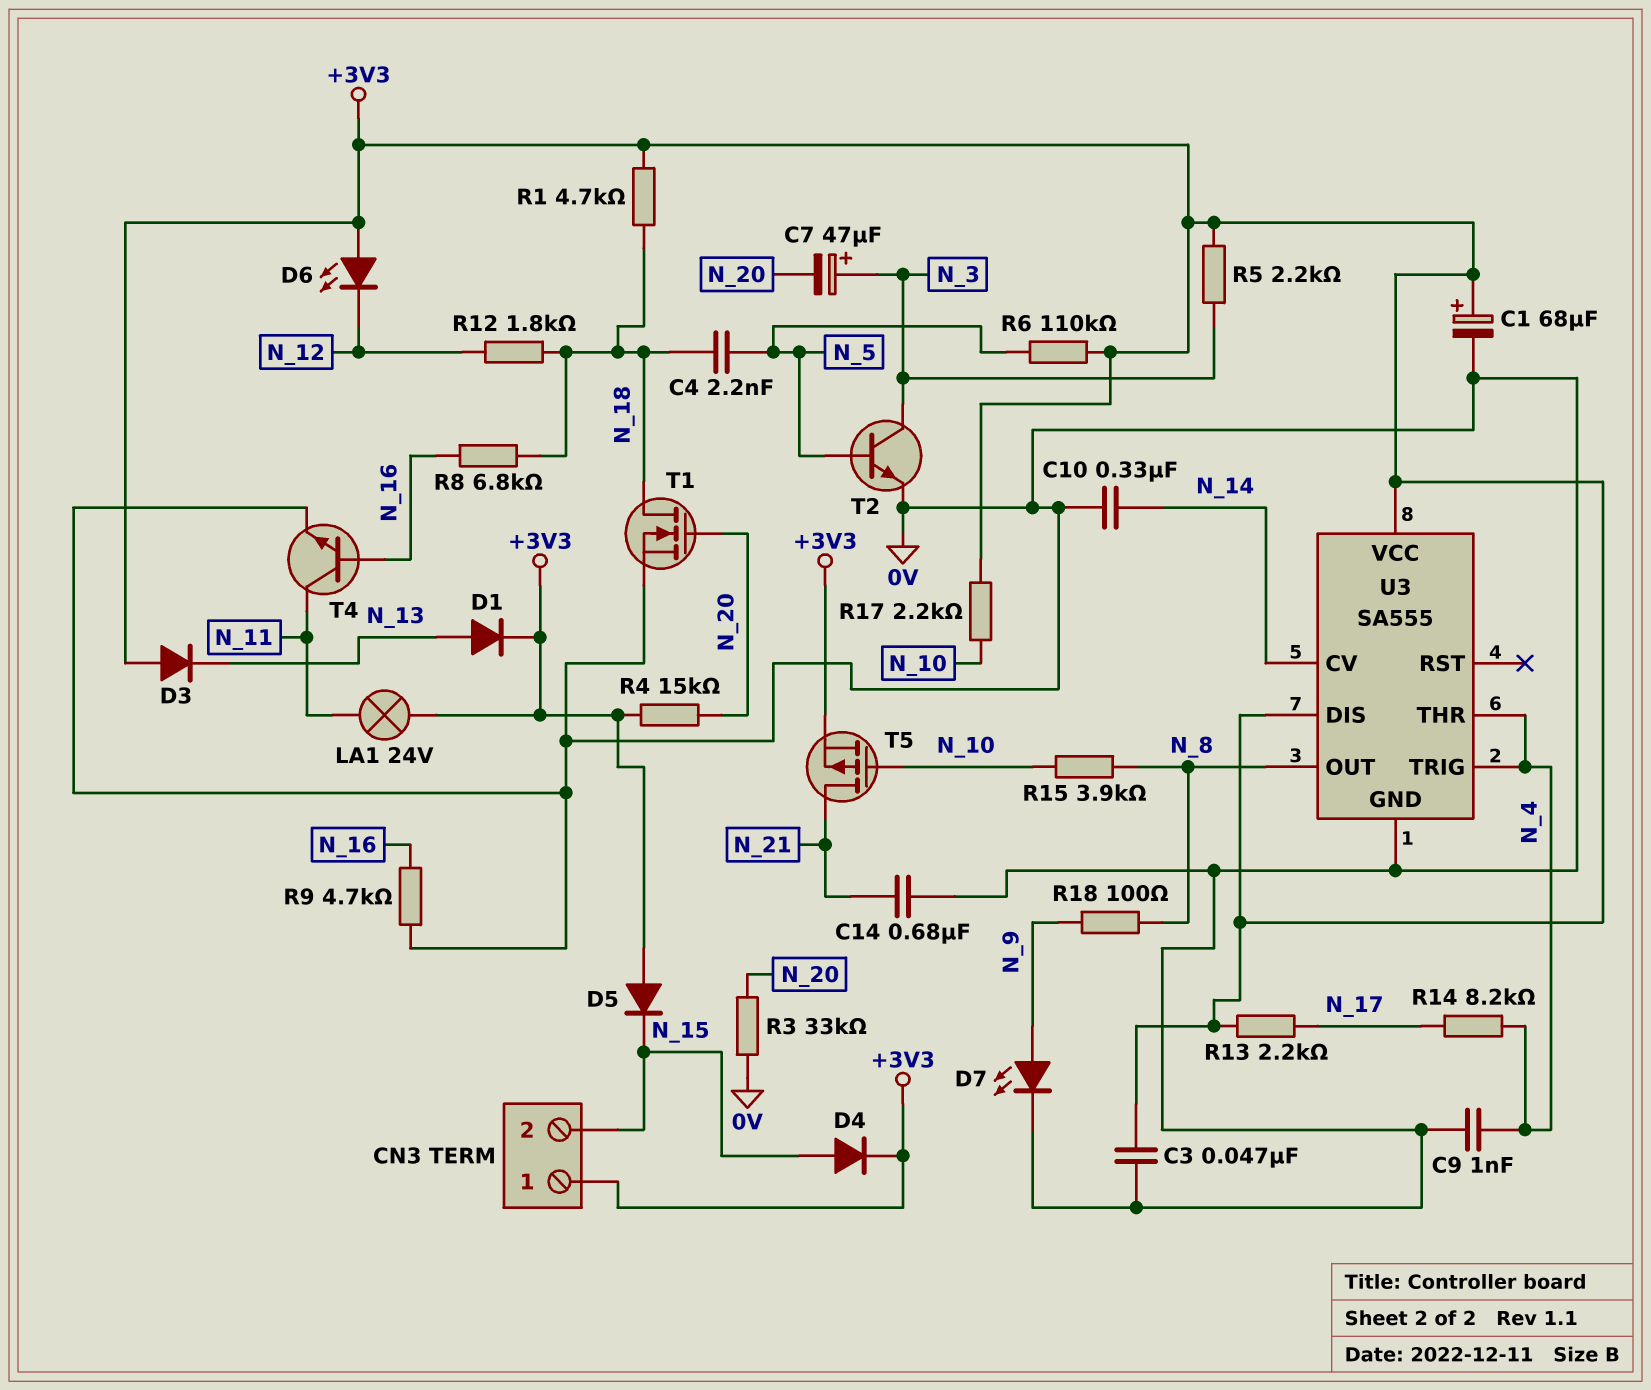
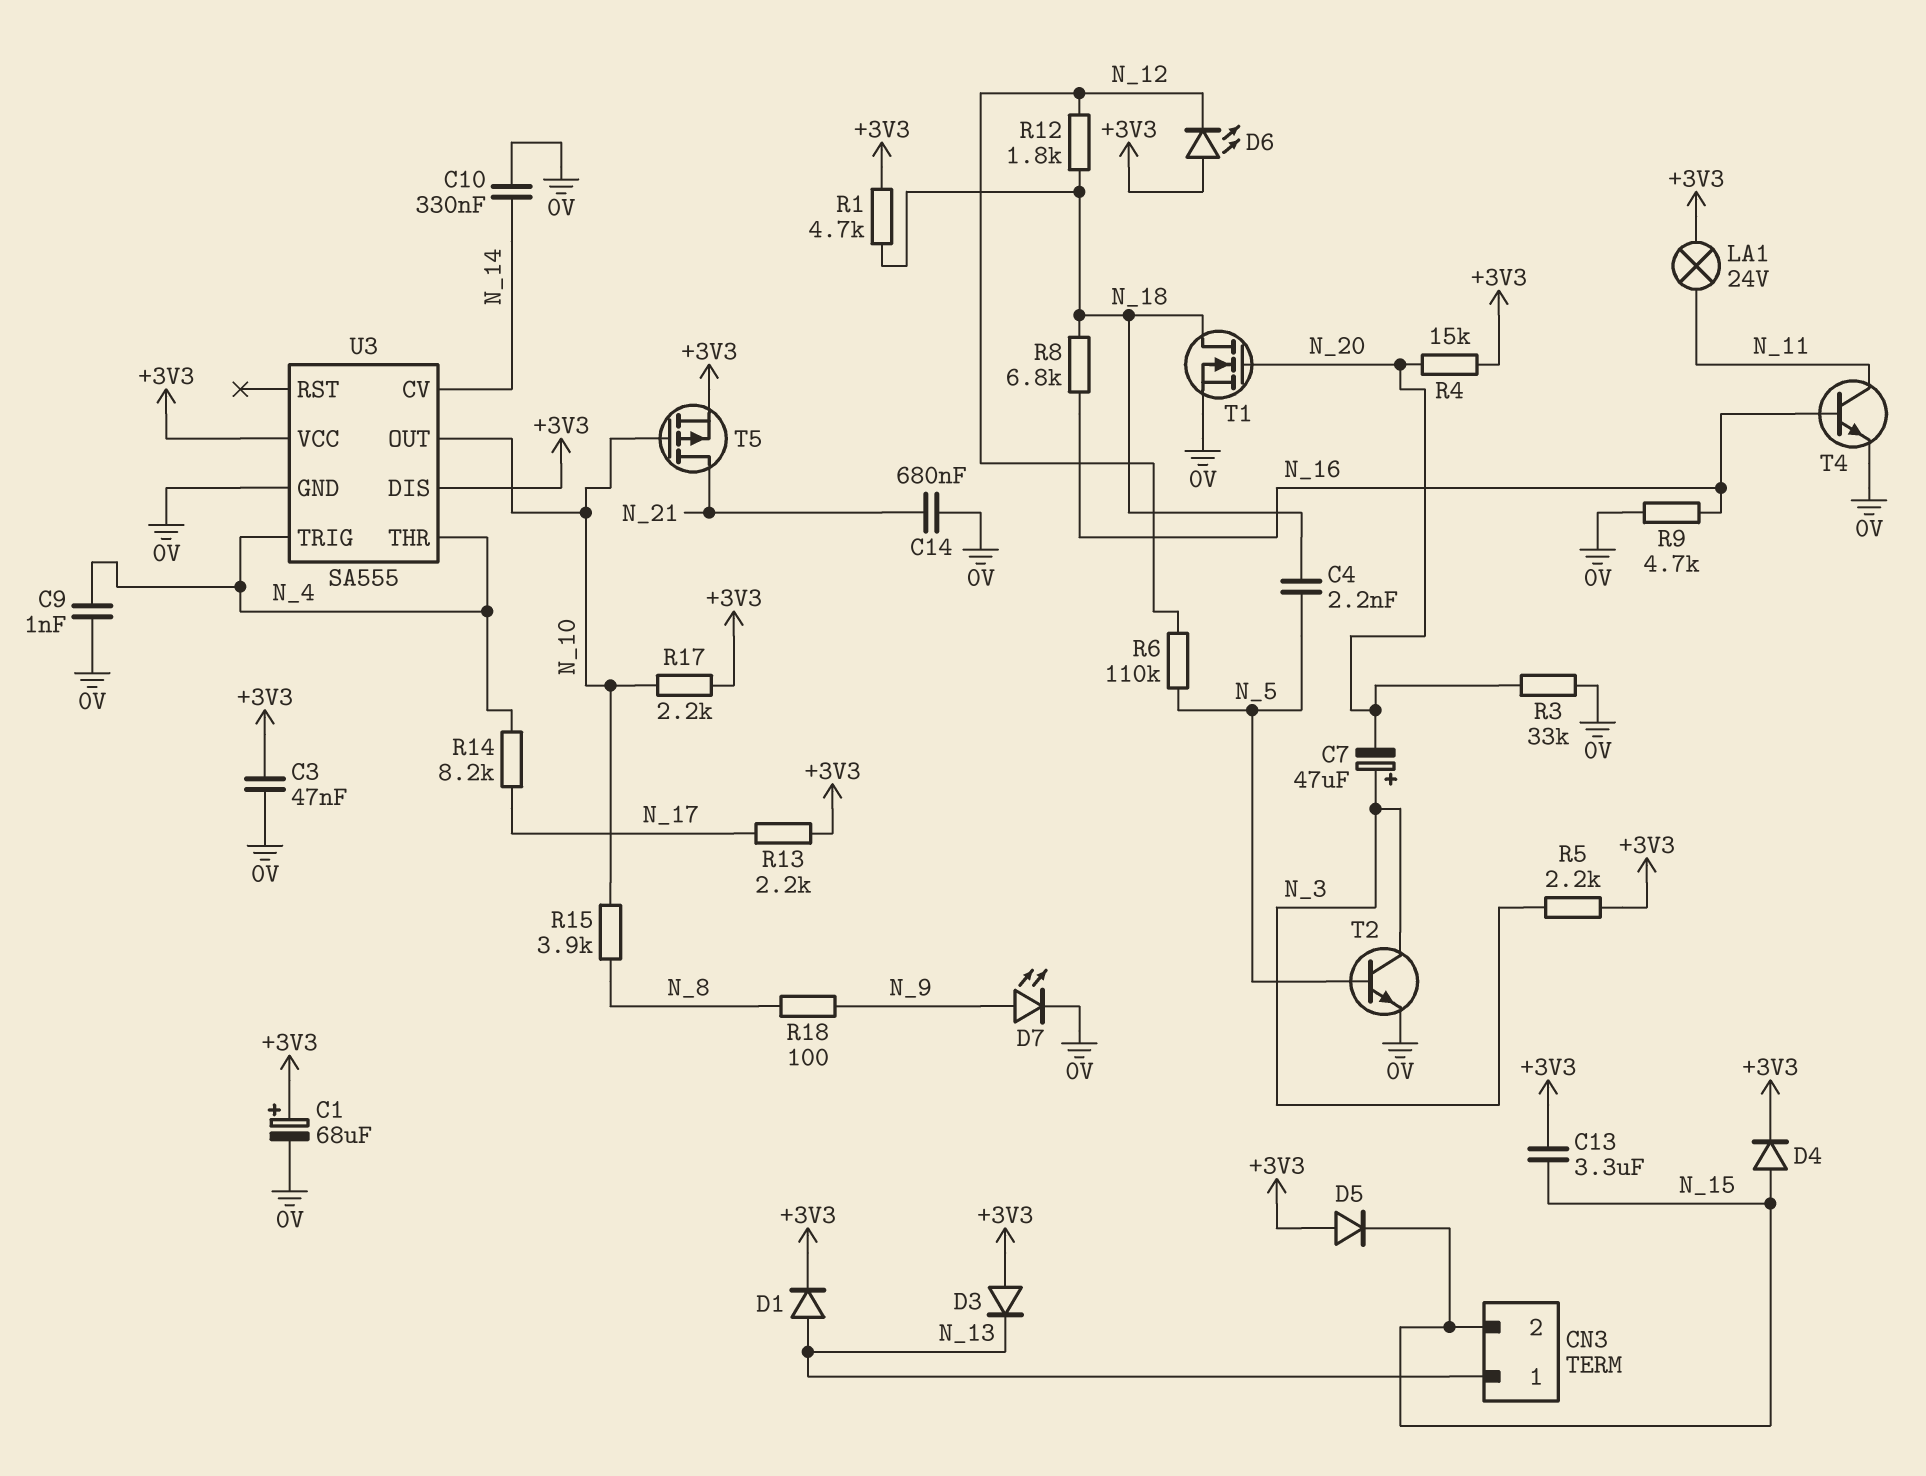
C13: none -> 3.3uF (+3V3, N_15)
CN3 pin 1: +3V3 -> N_13
R6: 110k (+3V3, N_5) -> 110k (N_5, N_12)
U3 pin OUT: N_8 -> N_10

